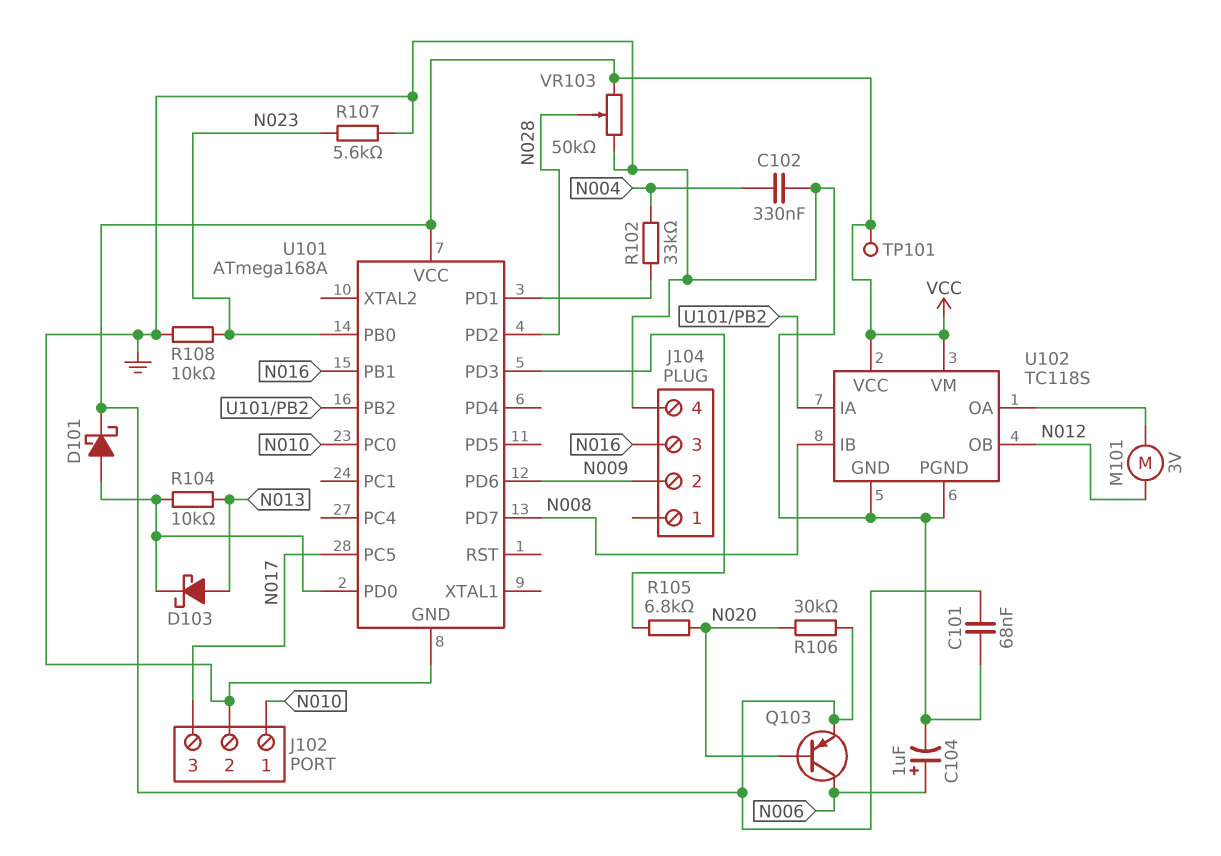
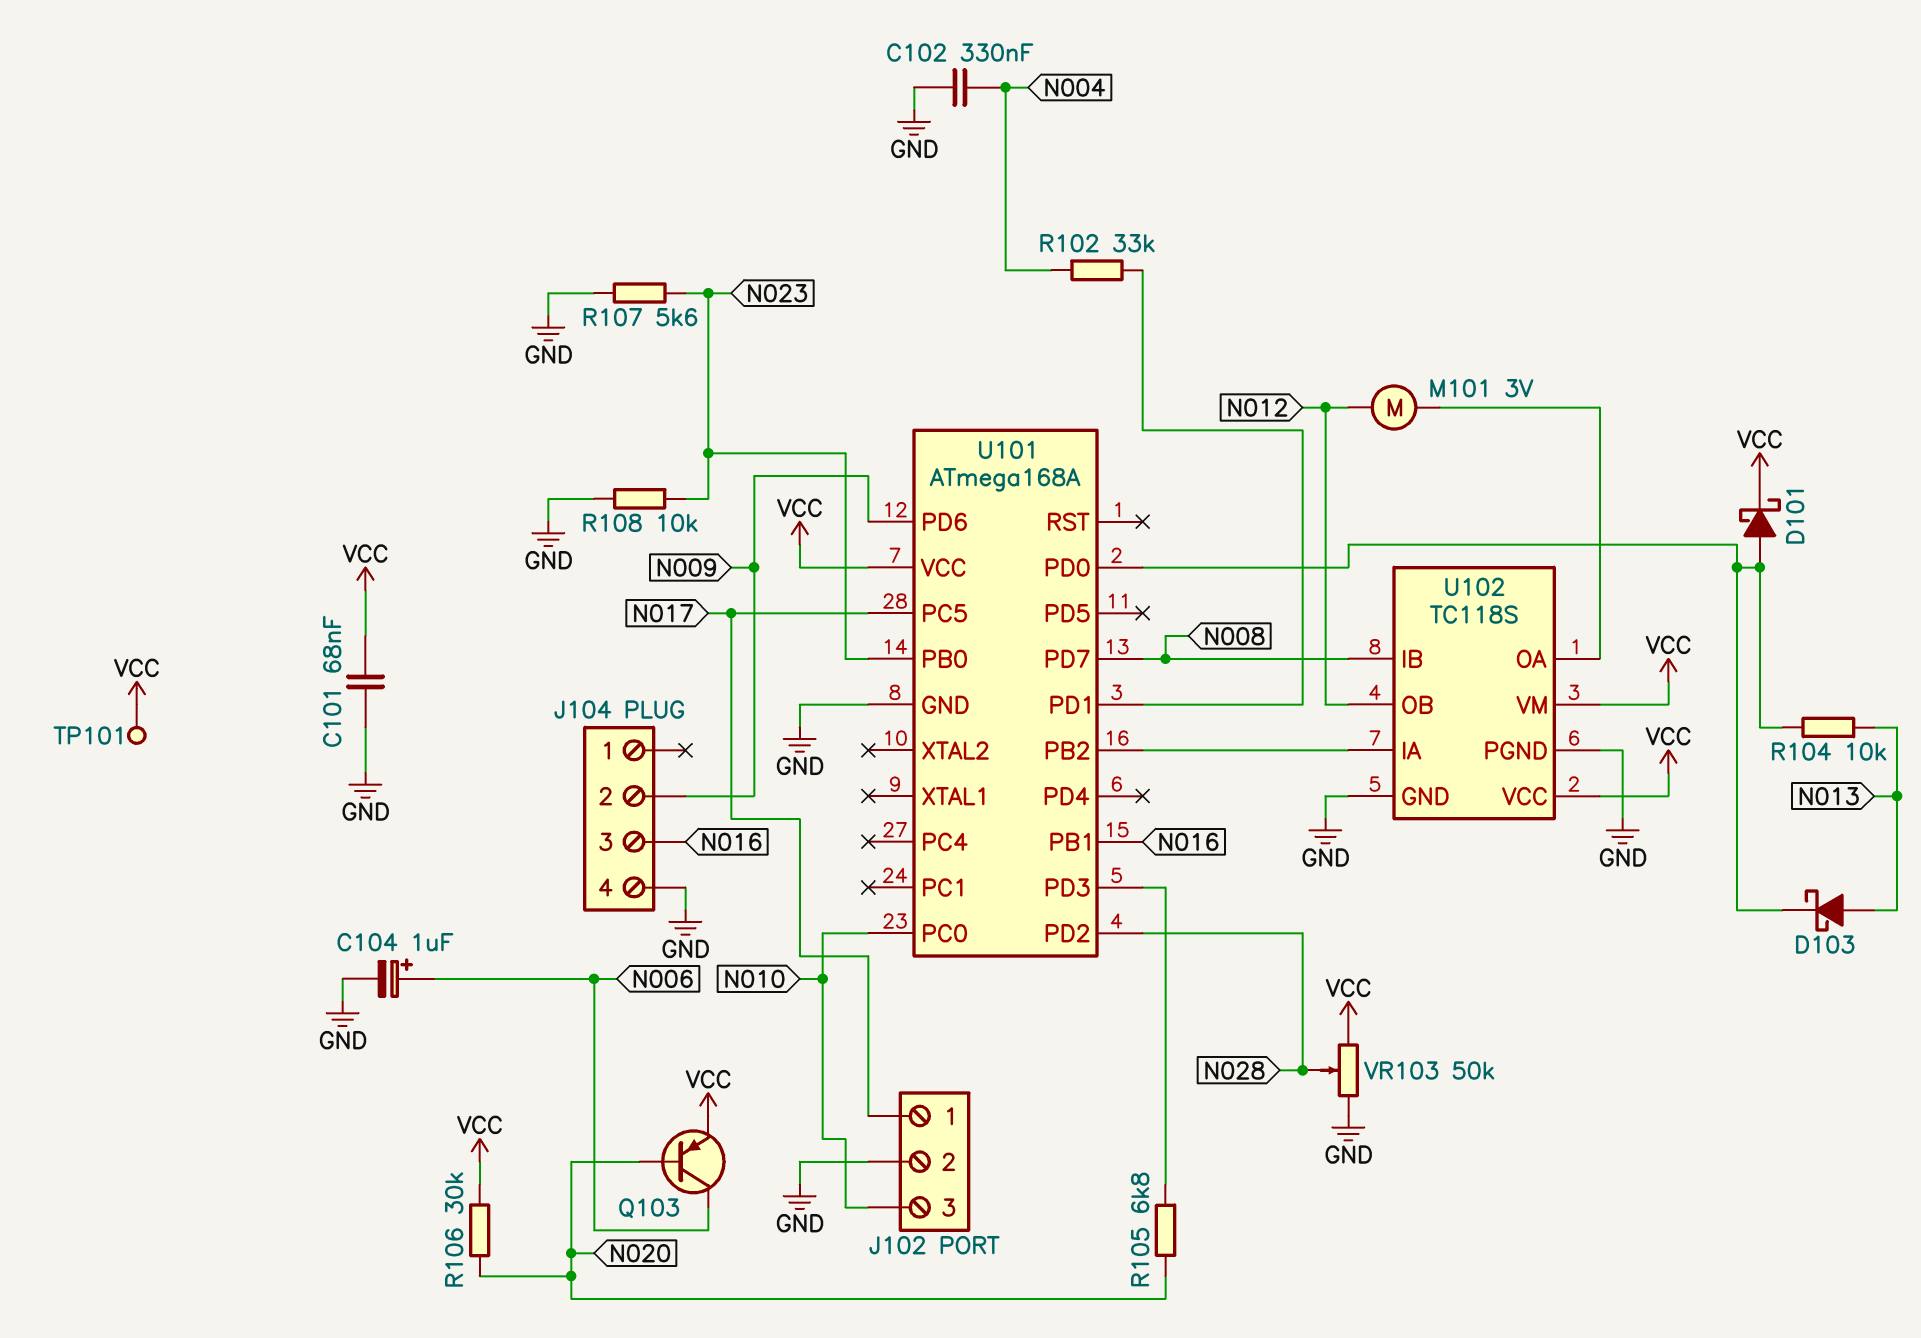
J102 pin 1: N010 -> N017
J102 pin 3: N017 -> N010

